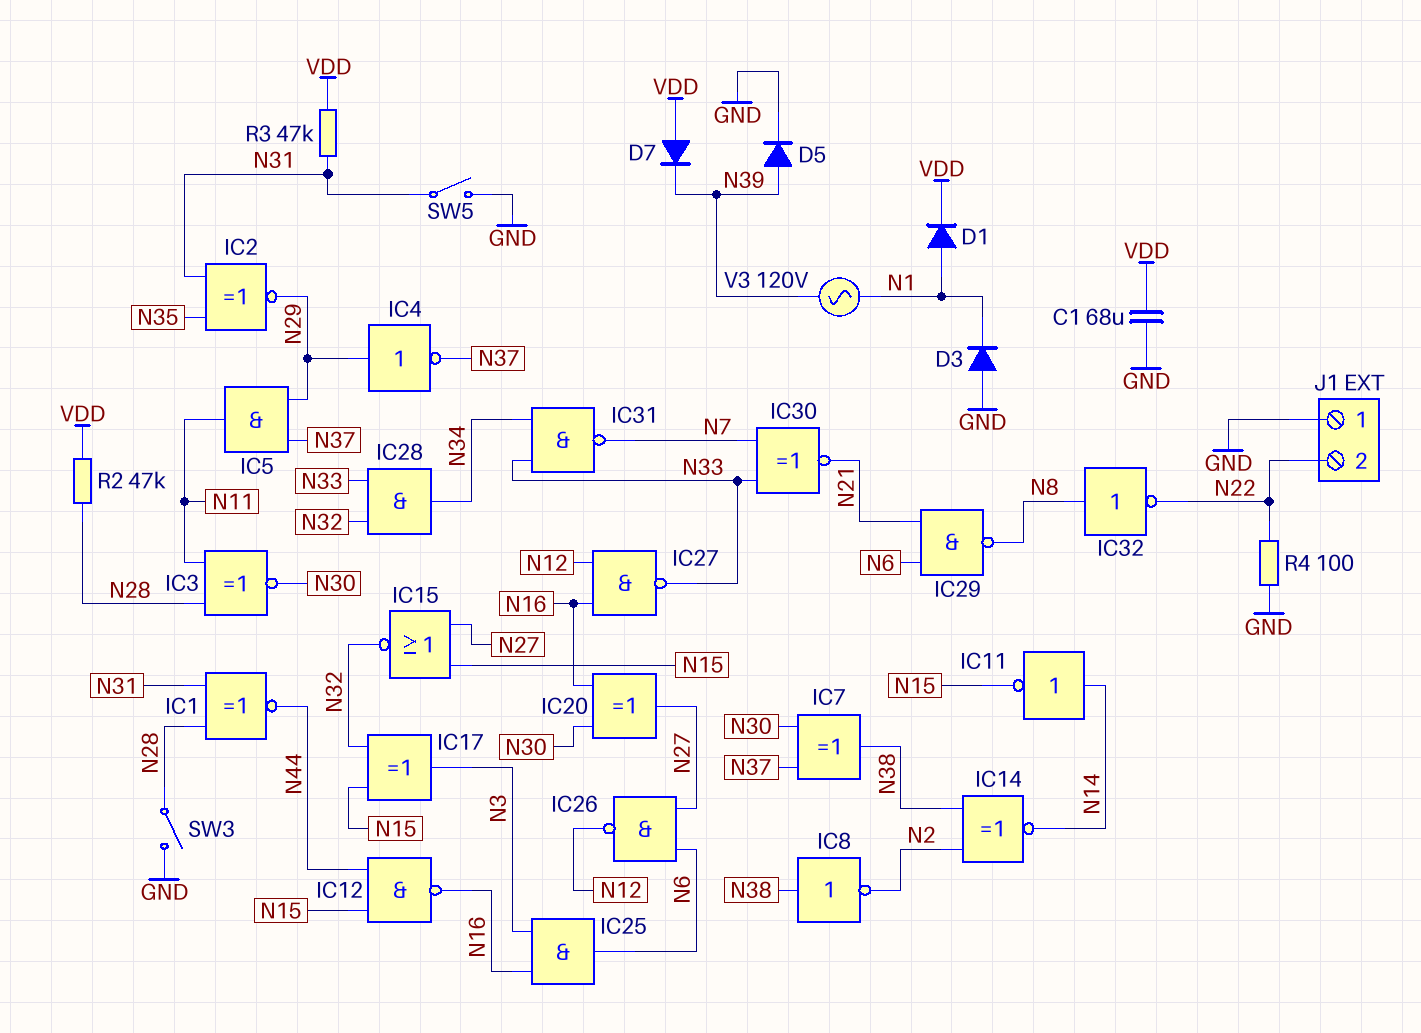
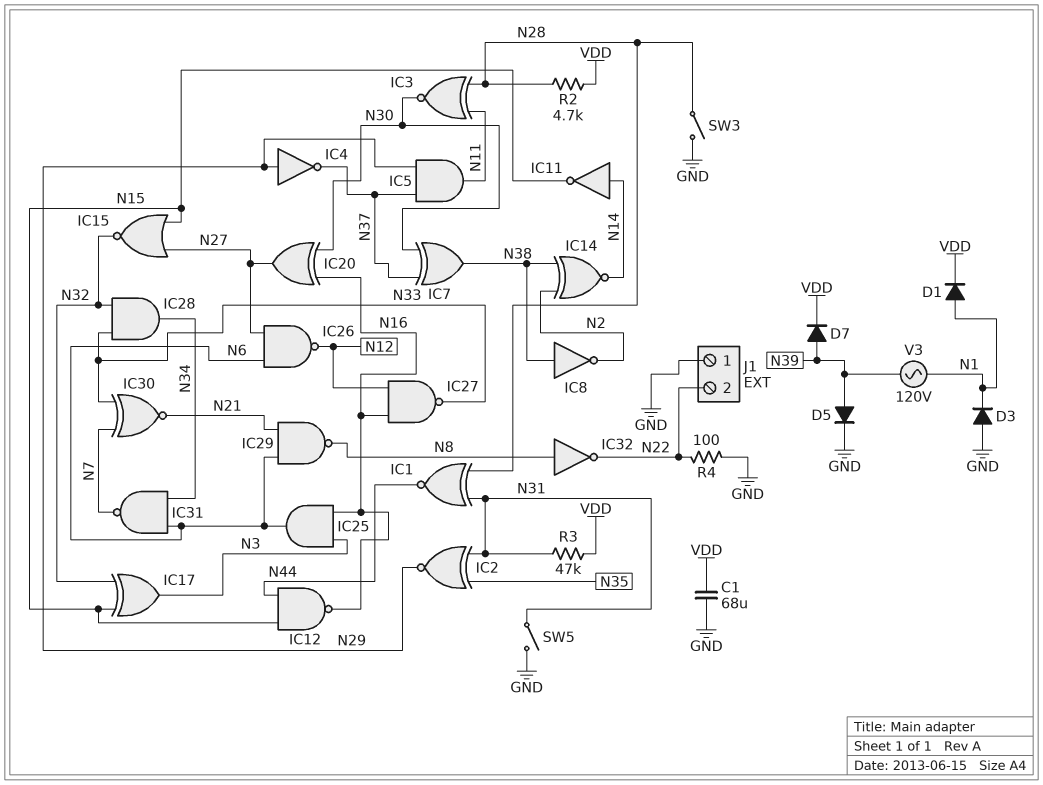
D7: diode (A VDD, K N39) -> diode (A N39, K VDD)
IC31: NAND (in N33, in N34, out N7) -> NAND (in N6, in N34, out N7)
R2: 47k (N28, VDD) -> 4.7k (N28, VDD)

